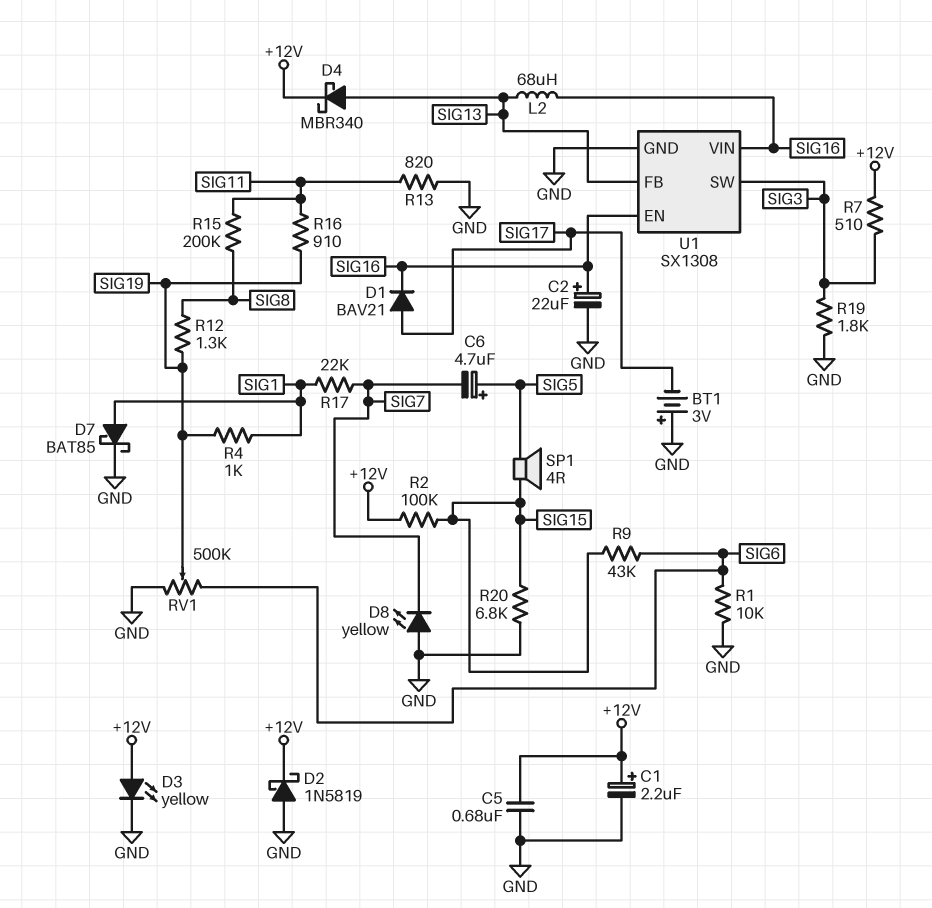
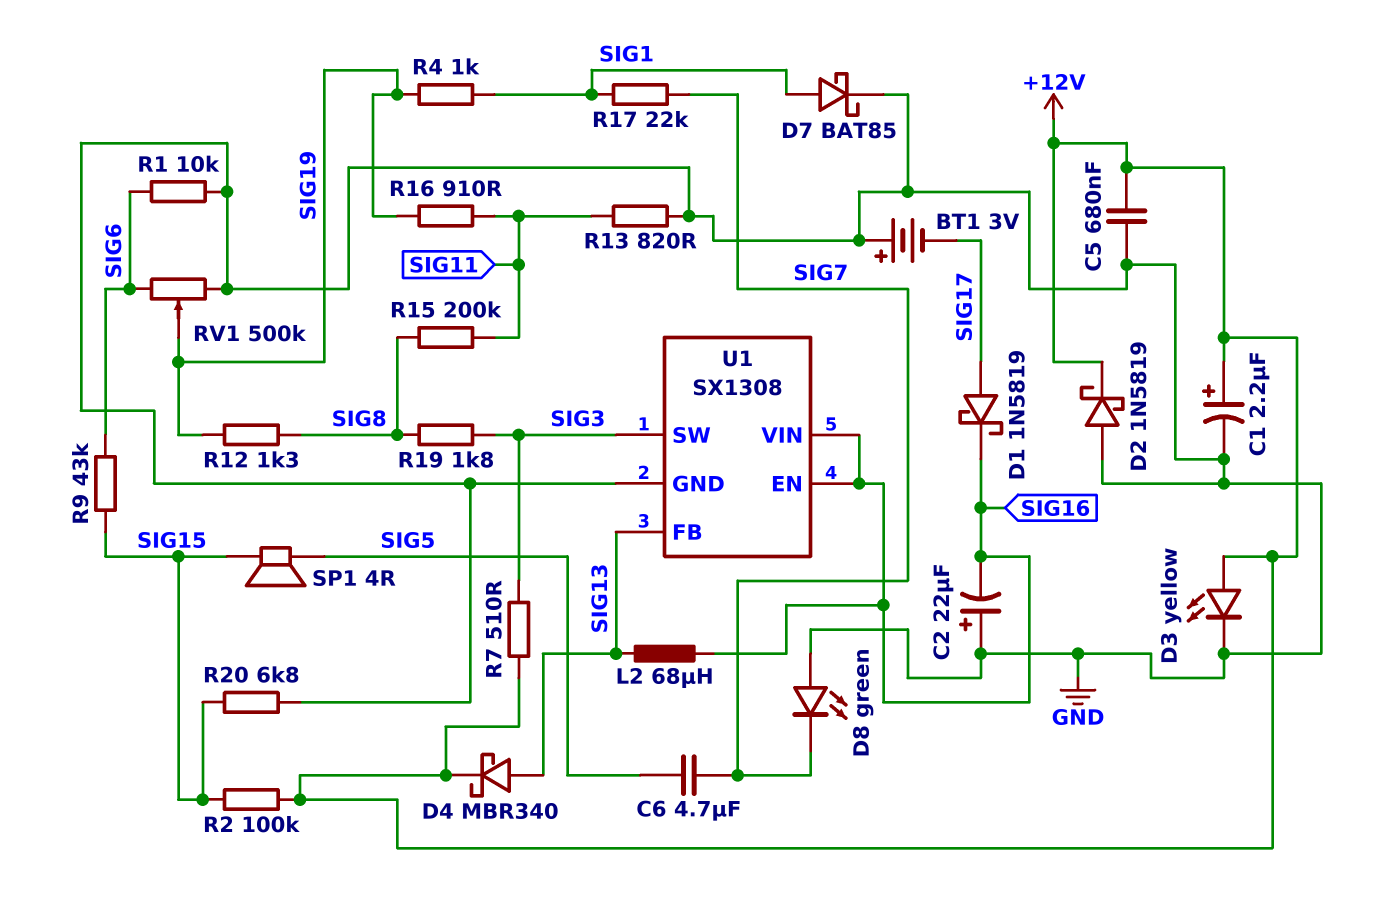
C2: 22uF (plus SIG16, minus GND) -> 22uF (plus GND, minus SIG16)
C6: 4.7uF (plus SIG5, minus SIG7) -> 4.7uF (SIG5, SIG7)
D1: diode BAV21 (A SIG17, K SIG16) -> schottky 1N5819 (A SIG17, K SIG16)
D8: LED yellow (A GND, K SIG7) -> LED green (A GND, K SIG7)
R19: 1.8k (GND, SIG3) -> 1.8k (SIG3, SIG8)

